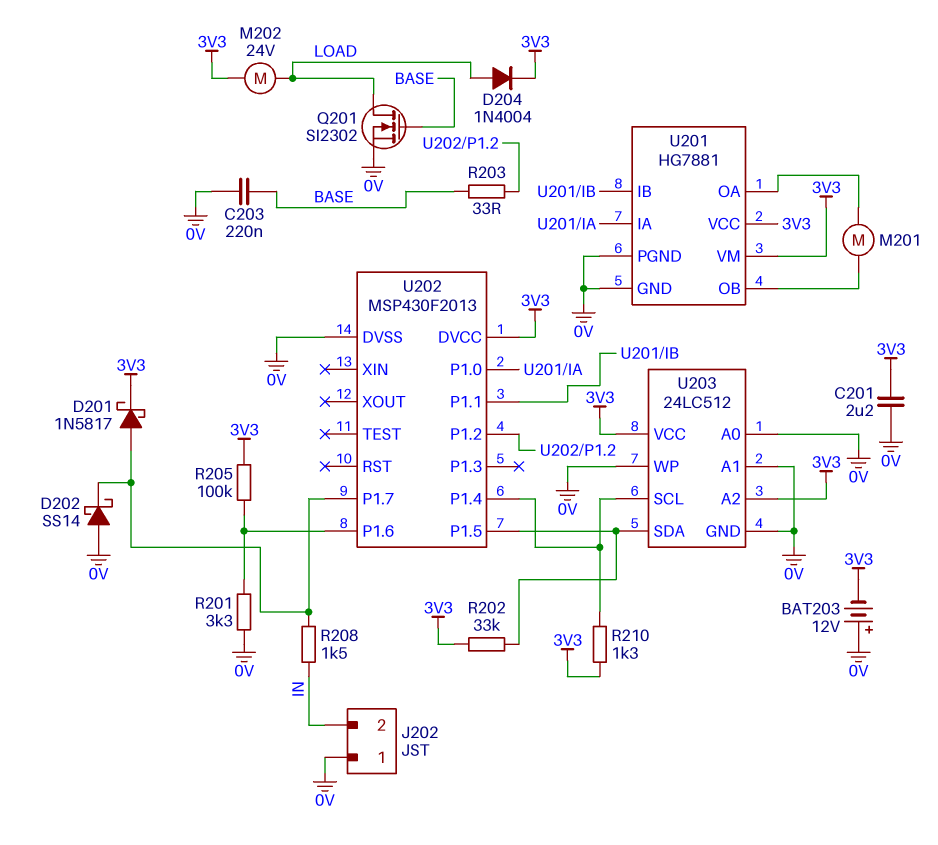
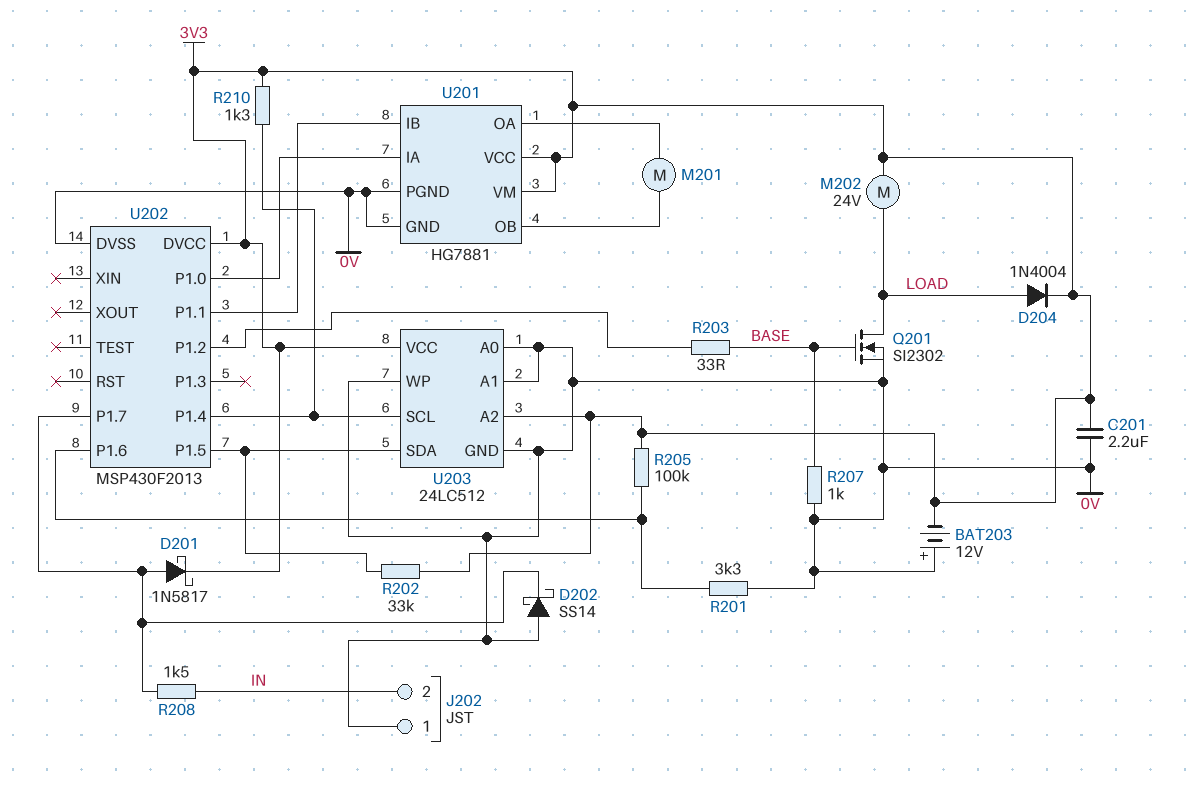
C203: 220nF (0V, BASE) -> none
R207: none -> 1k (0V, BASE)

